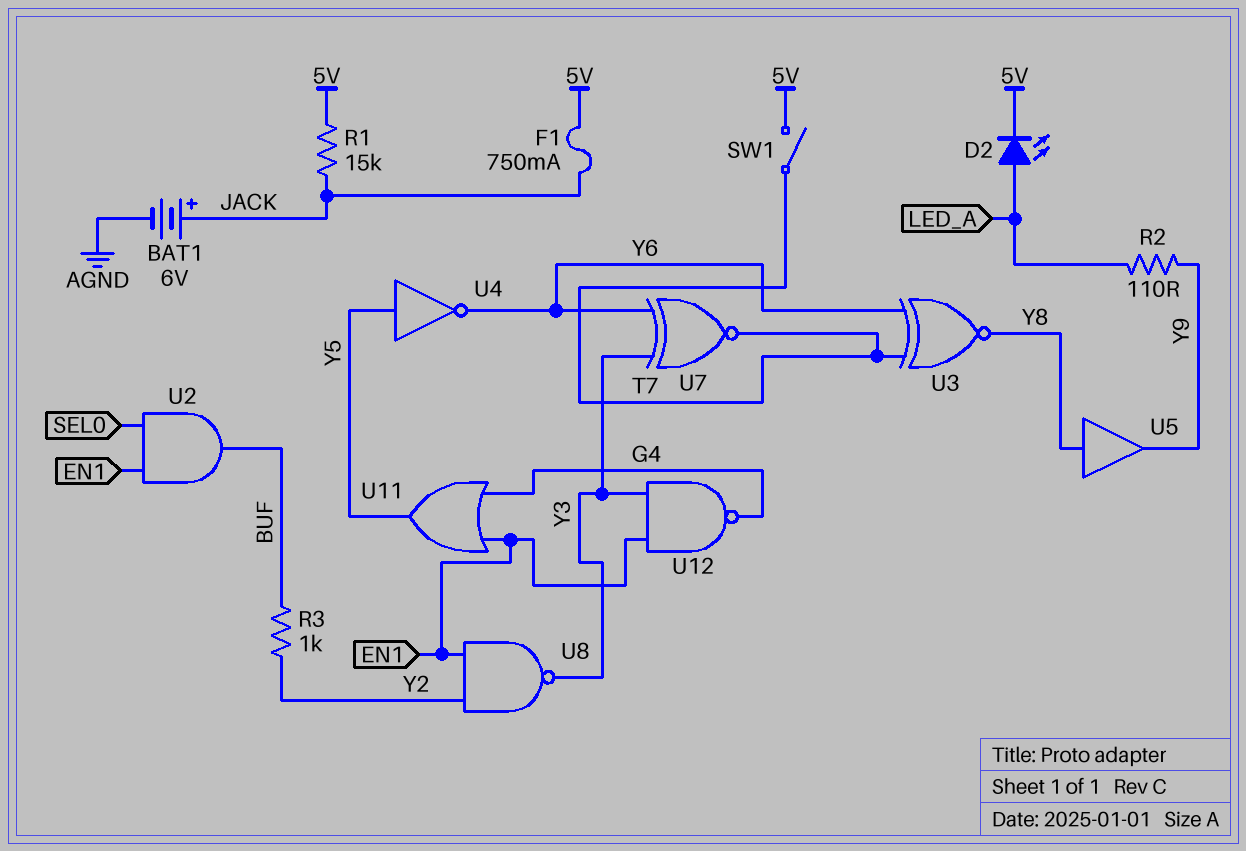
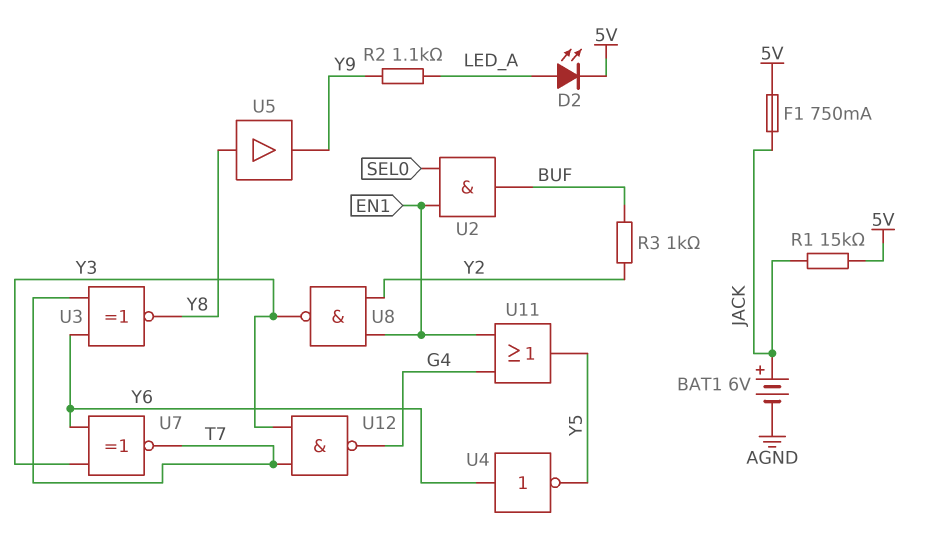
R2: 110 (LED_A, Y9) -> 1.1k (LED_A, Y9)
SW1: switch (5V, T7) -> none
U4: NOT (in Y5, out Y6) -> NOT (in Y6, out Y5)
U12: NAND (in EN1, in Y3, out G4) -> NAND (in T7, in Y3, out G4)

